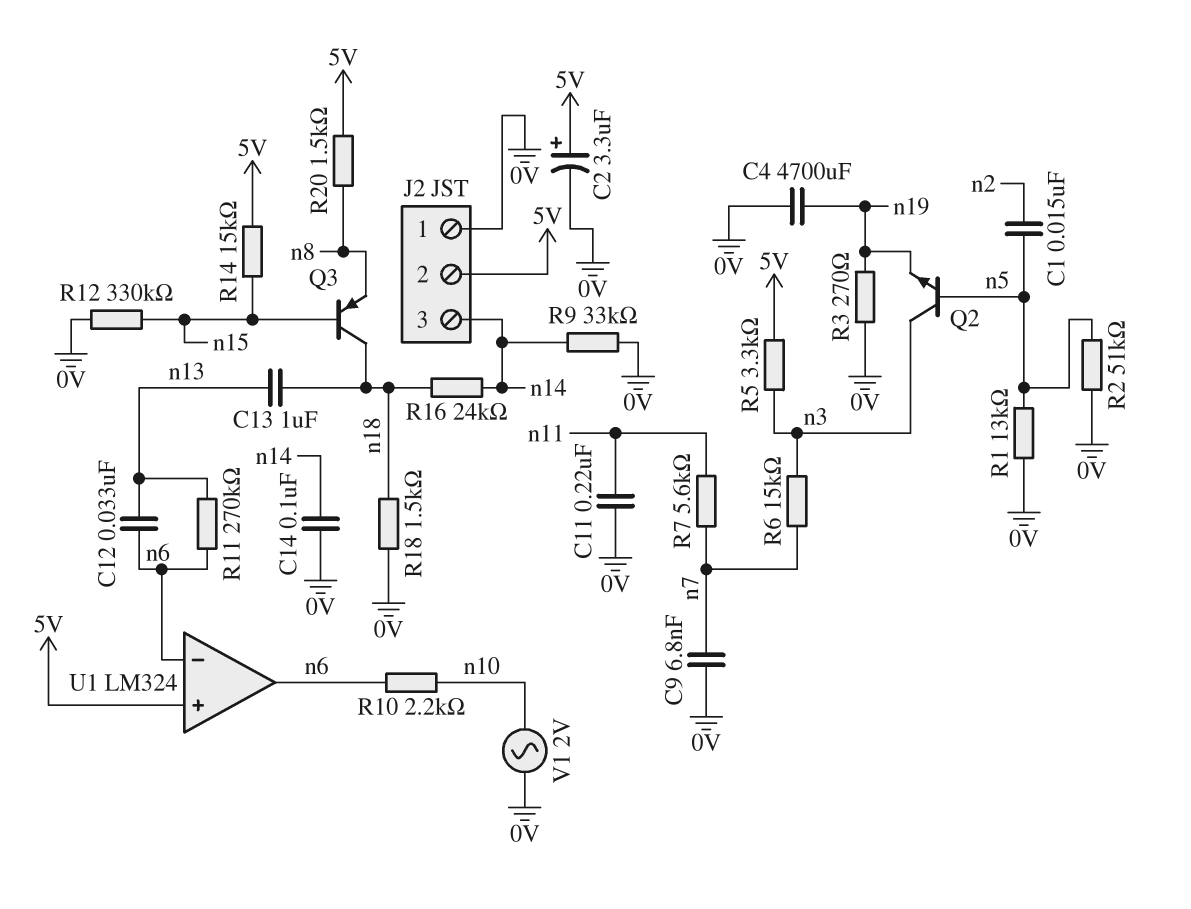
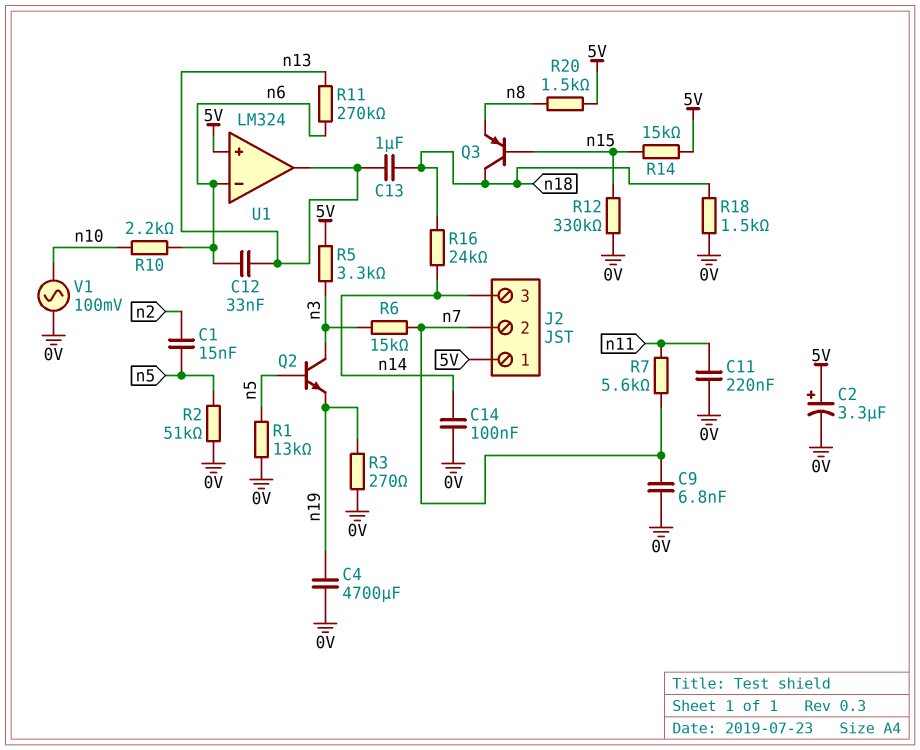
J2 pin 1: 0V -> 5V
J2 pin 2: 5V -> n7
R9: 33k (0V, n14) -> none
U1 pin out: n6 -> n13
V1: AC 2V (0V, n10) -> AC 100mV (0V, n10)

